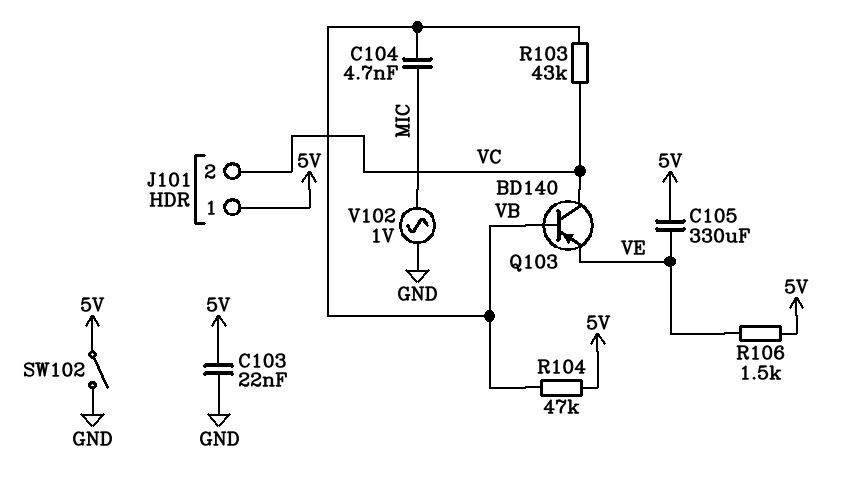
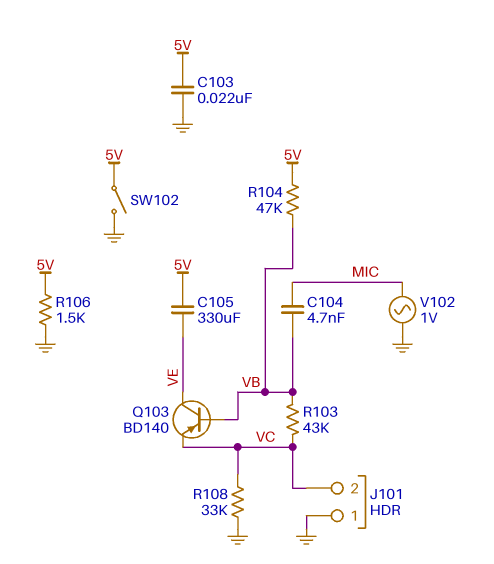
J101 pin 1: 5V -> GND
Q103: PNP BD140 (B VB, C VC, E VE) -> PNP BD140 (B VB, C VE, E VC)
R106: 1.5k (5V, VE) -> 1.5k (5V, GND)
R108: none -> 33k (GND, VC)

